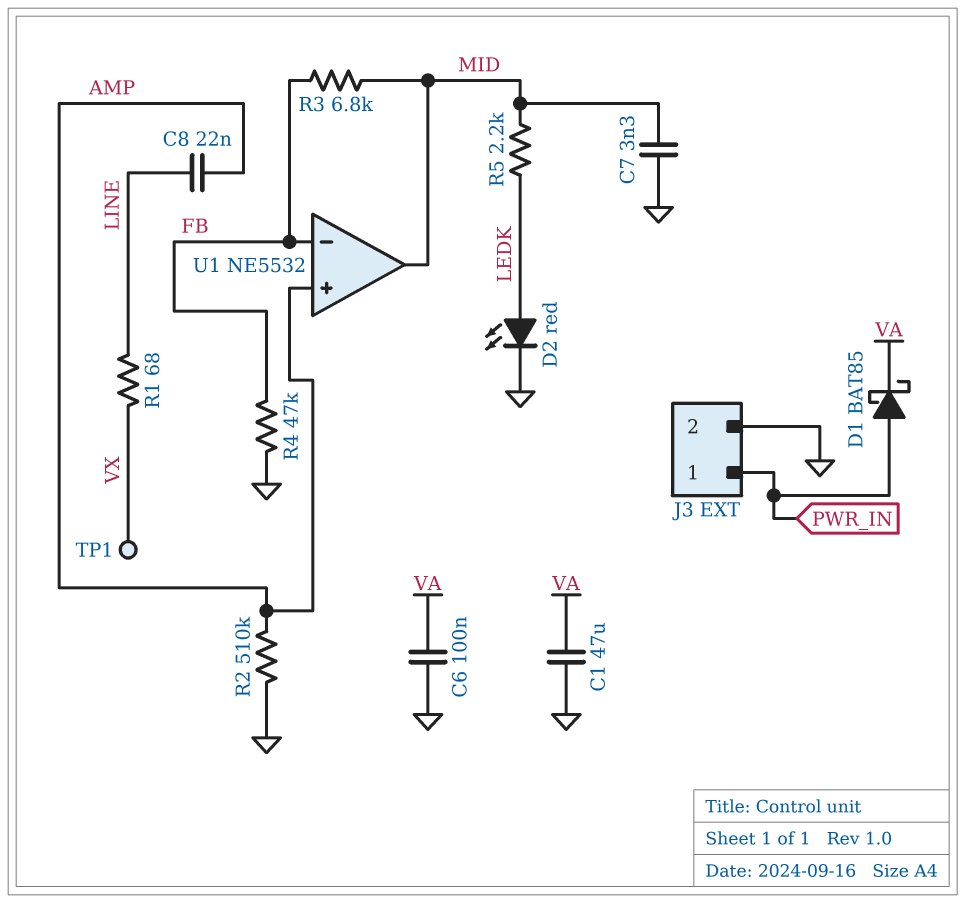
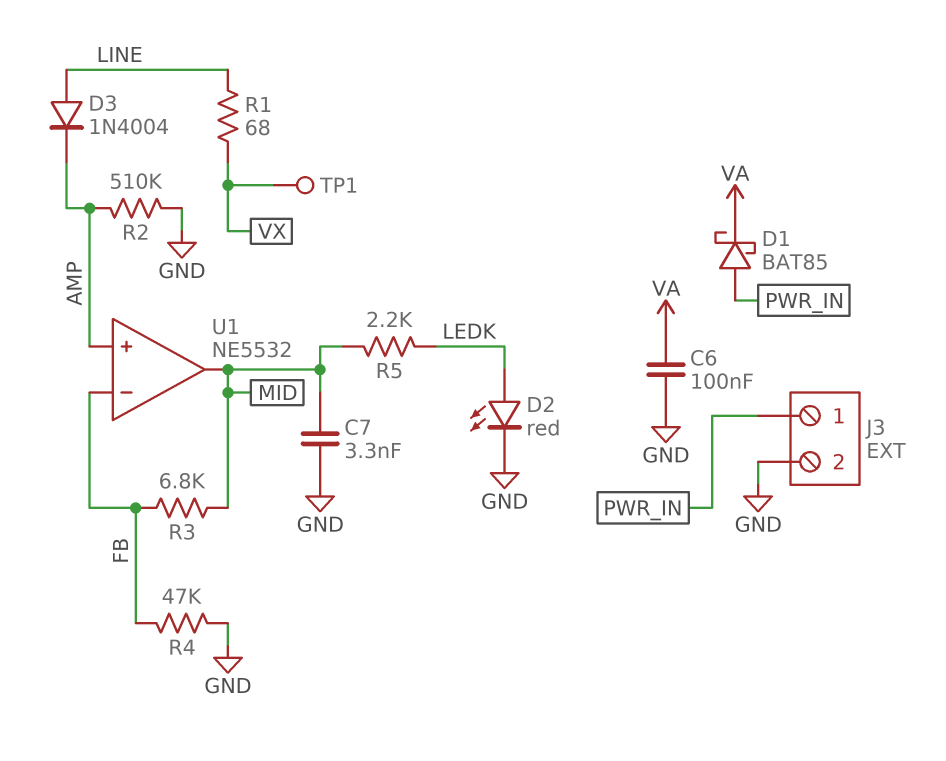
C1: 47uF (GND, VA) -> none
C8: 22nF (AMP, LINE) -> none
D3: none -> diode 1N4004 (A LINE, K AMP)

